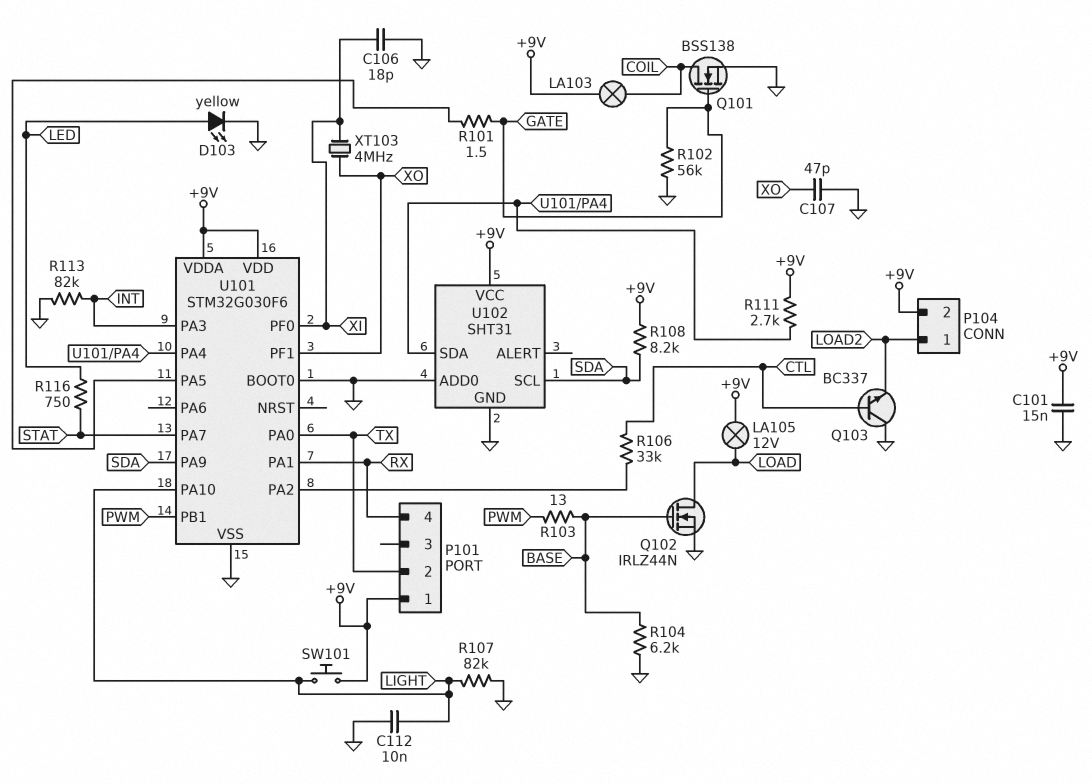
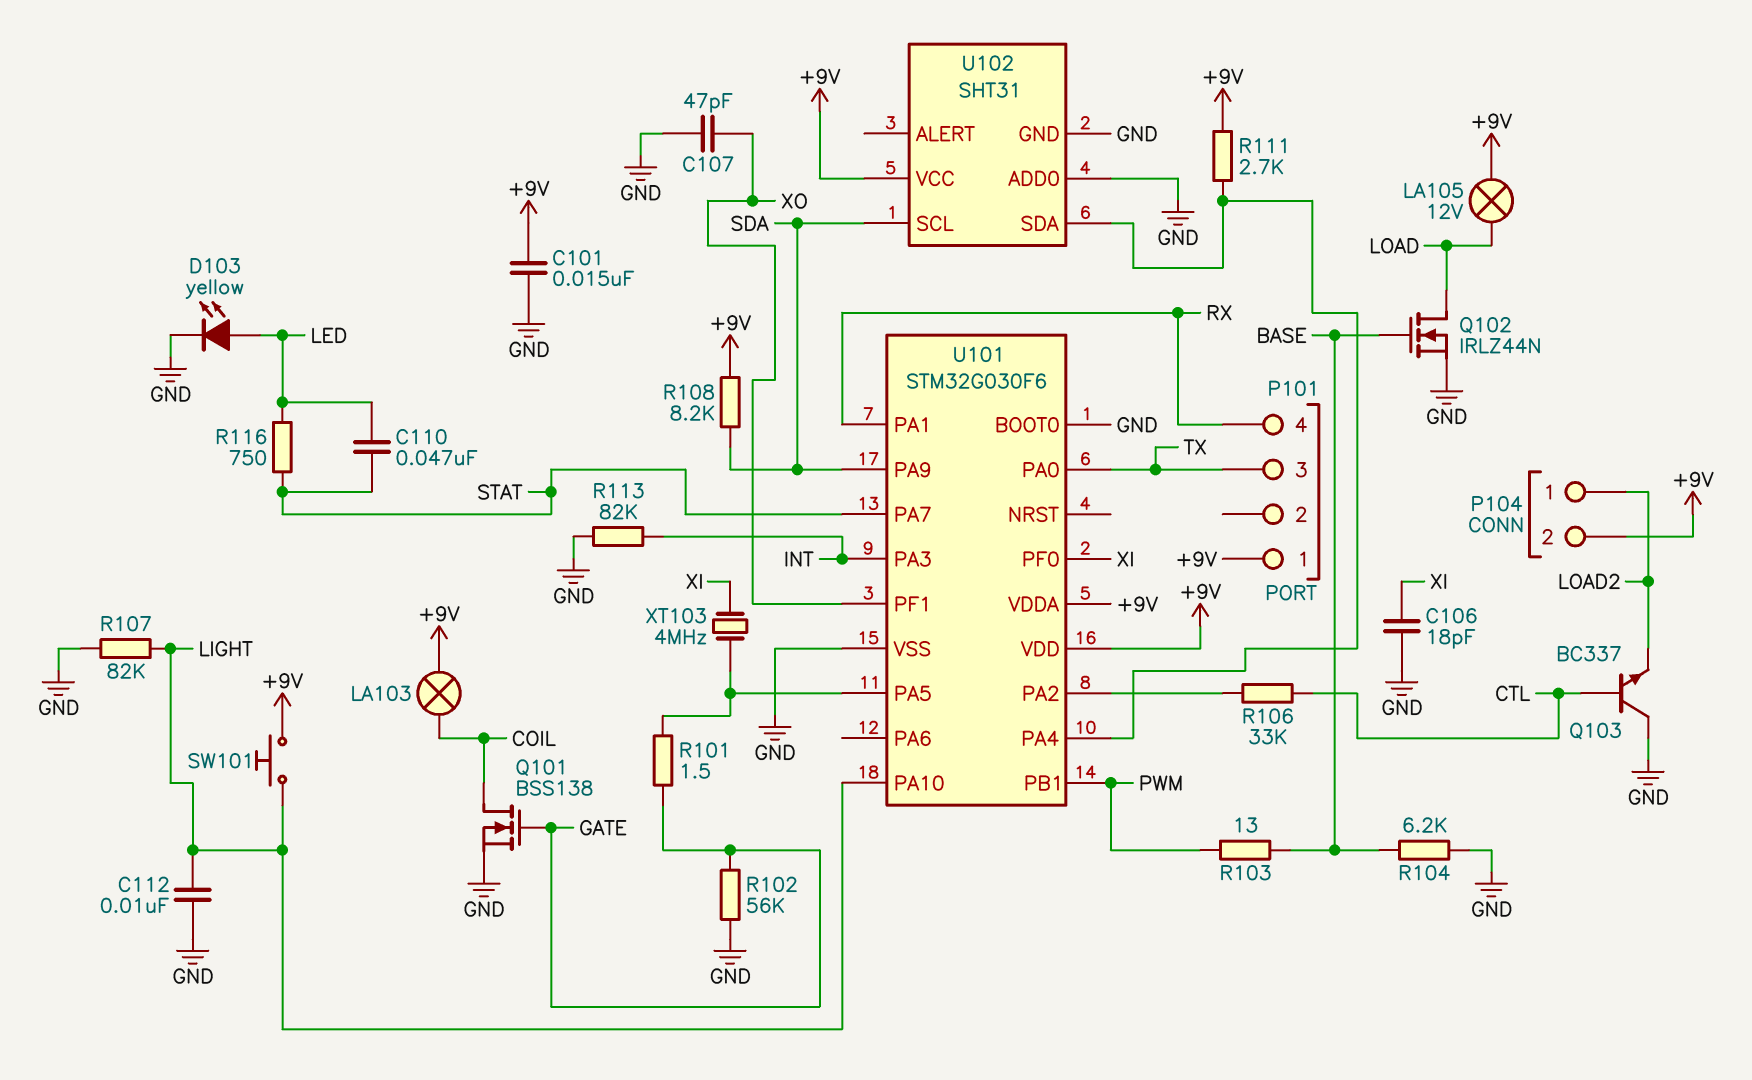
C110: none -> 47nF (LED, STAT)
P101 pin 2: TX -> none
P101 pin 3: none -> TX
XT103: 4MHz (XI, XO) -> 4MHz (U101/PA5, XI)

